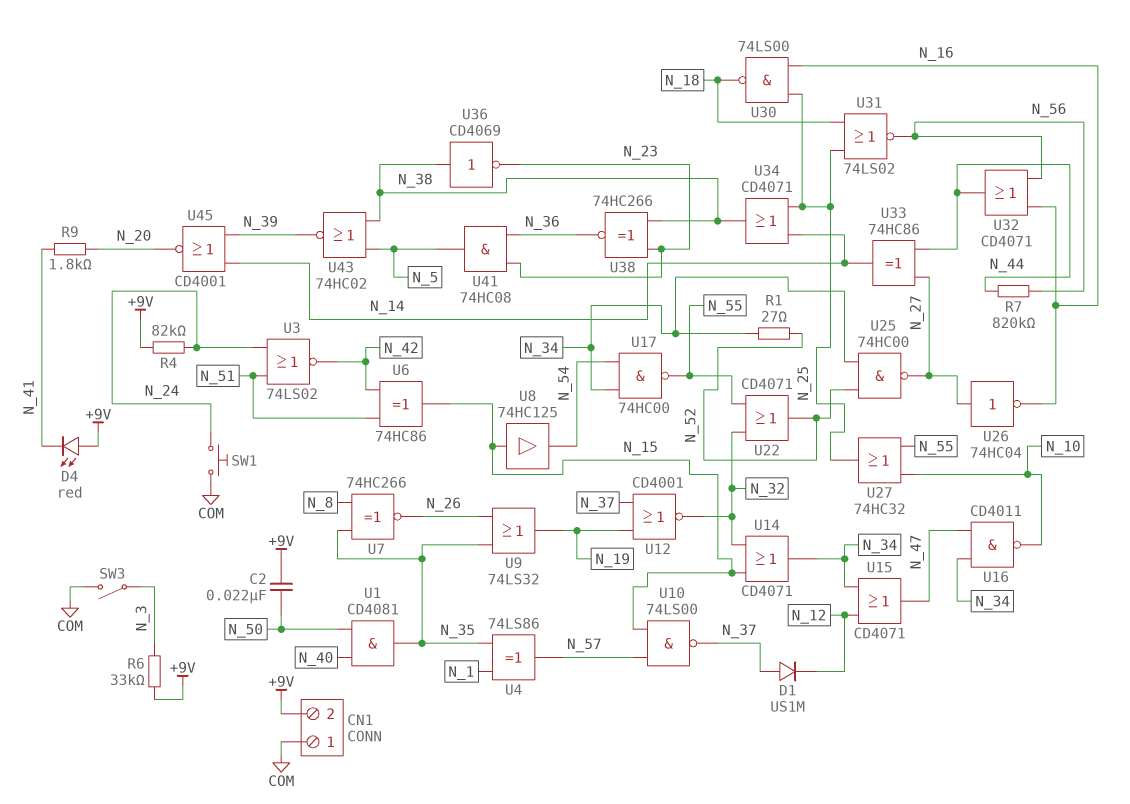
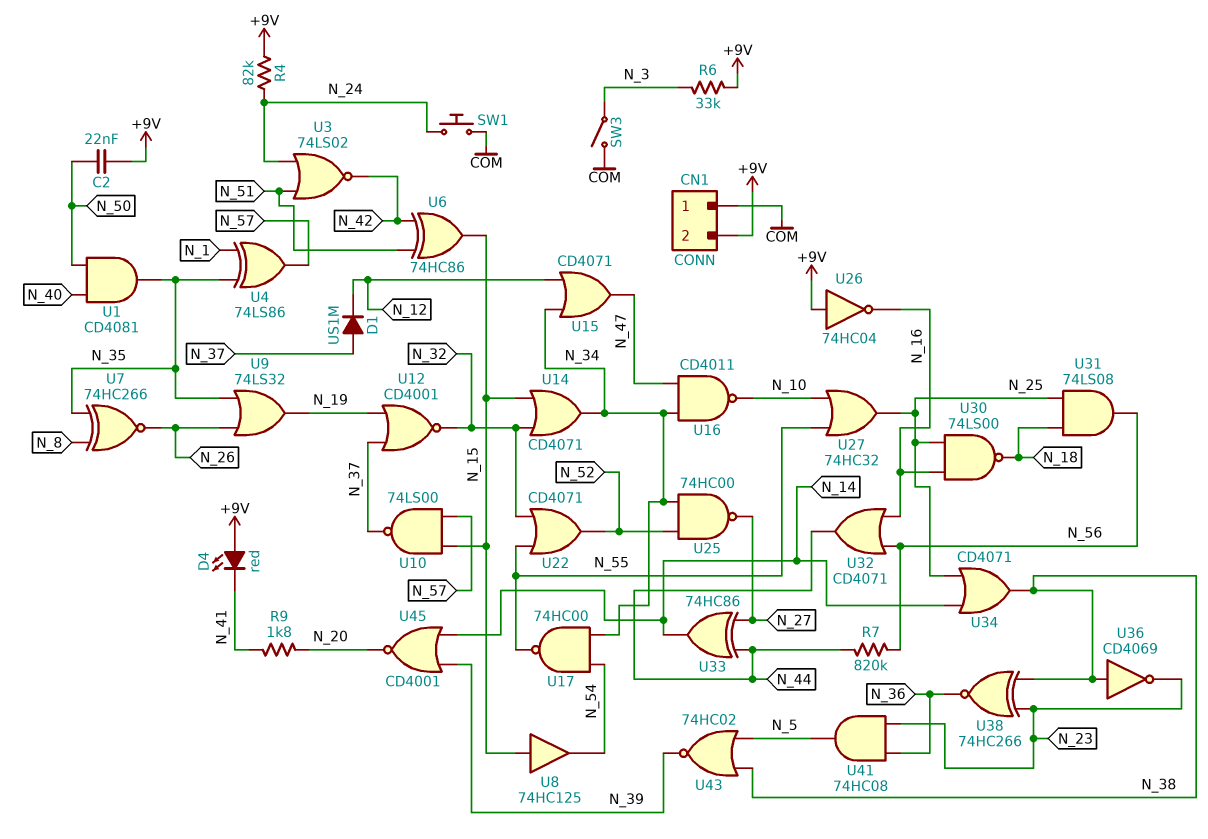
R1: 27 (N_34, N_52) -> none
U26: NOT 74HC04 (in N_27, out N_16) -> NOT 74HC04 (in +9V, out N_16)
U31: NOR 74LS02 (in N_18, in N_25, out N_56) -> AND 74LS08 (in N_18, in N_25, out N_56)

